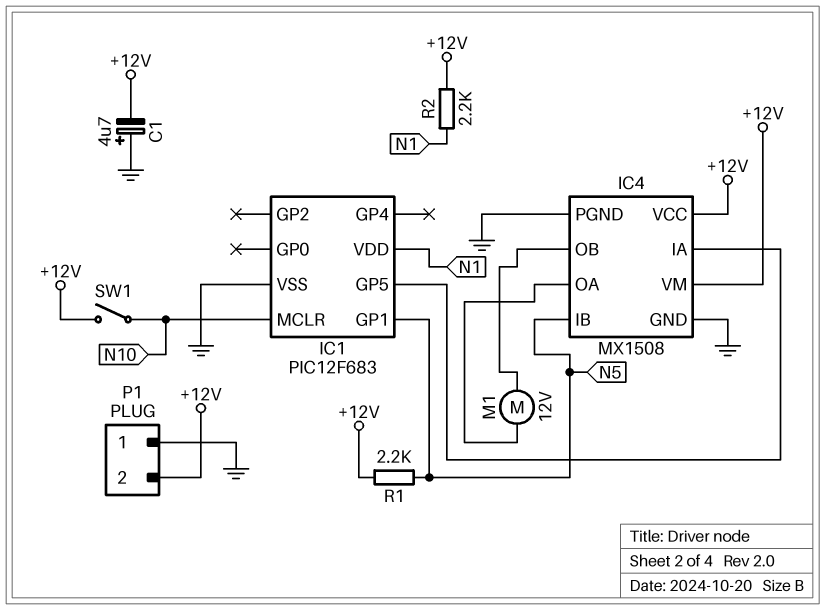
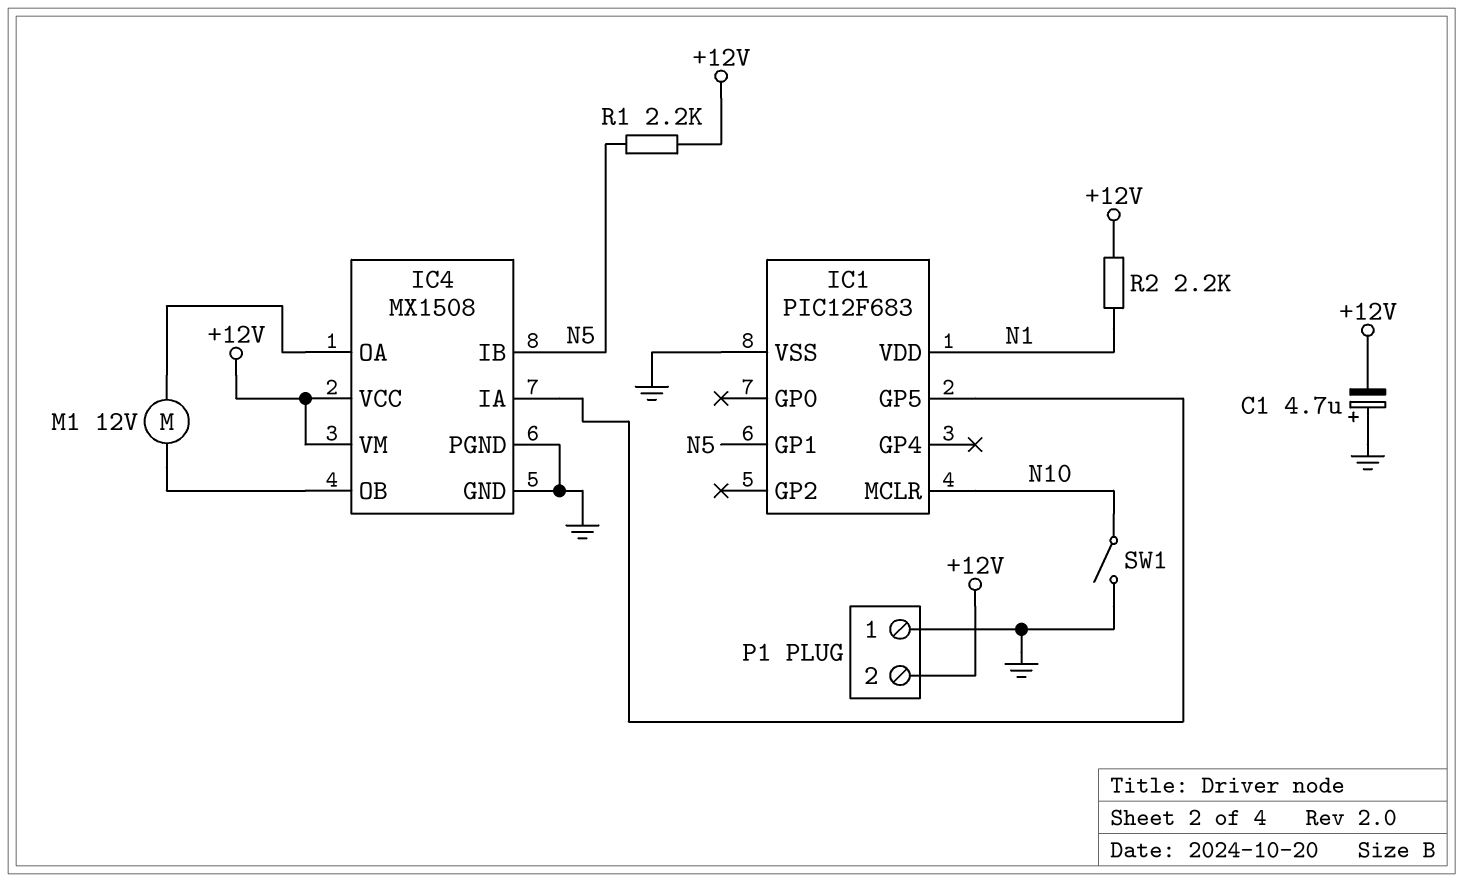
SW1: switch (+12V, N10) -> switch (GND, N10)

